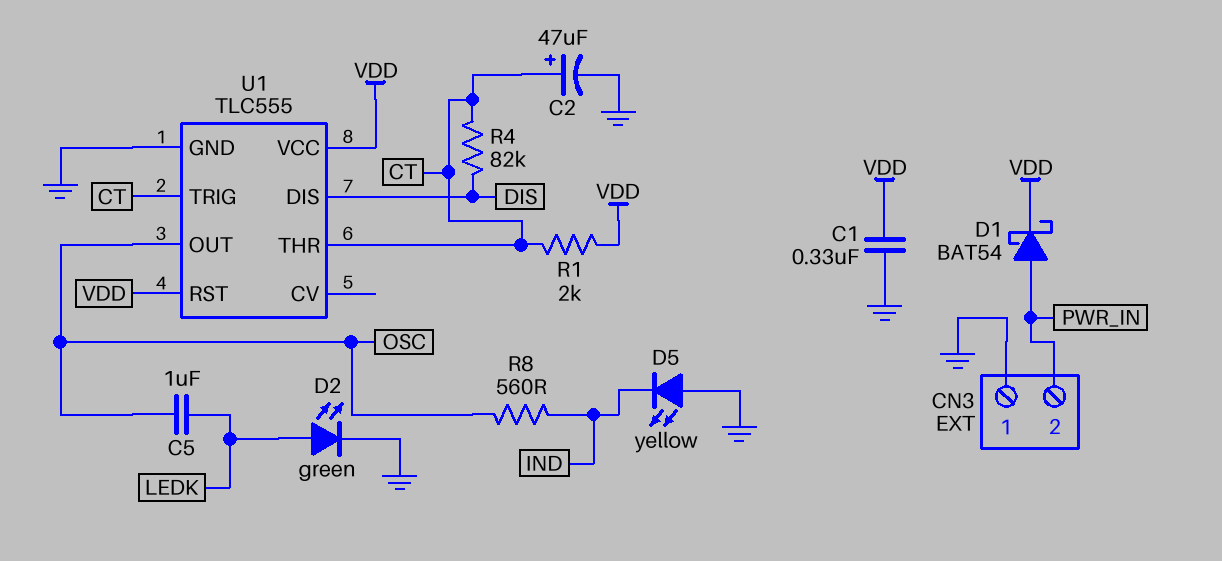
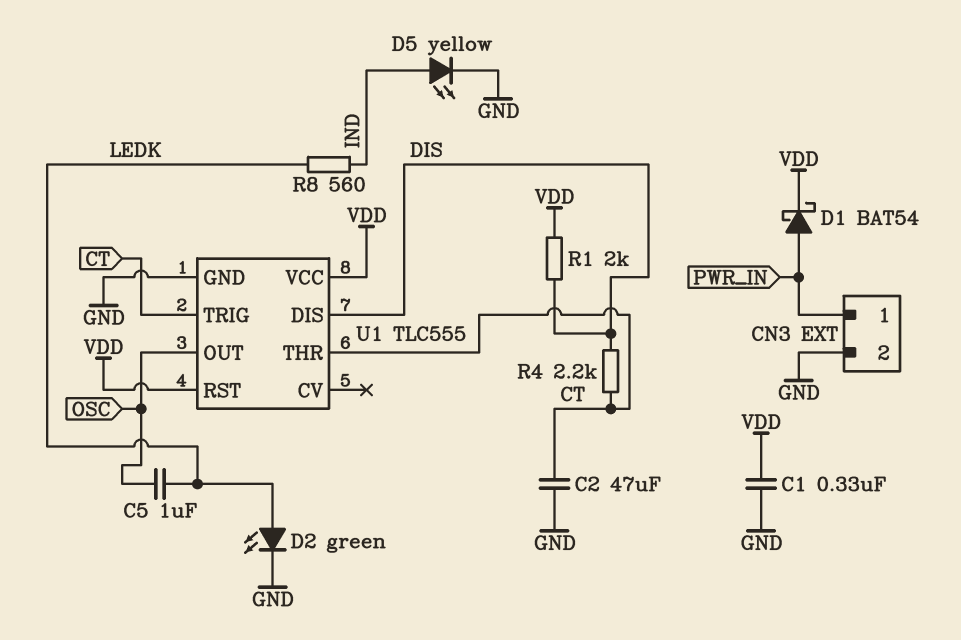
C2: 47uF (plus CT, minus GND) -> 47uF (CT, GND)
CN3 pin 1: GND -> PWR_IN
CN3 pin 2: PWR_IN -> GND
D5: LED yellow (A GND, K IND) -> LED yellow (A IND, K GND)
R1: 2k (CT, VDD) -> 2k (DIS, VDD)
R4: 82k (CT, DIS) -> 2.2k (CT, DIS)
R8: 560 (IND, OSC) -> 560 (IND, LEDK)

